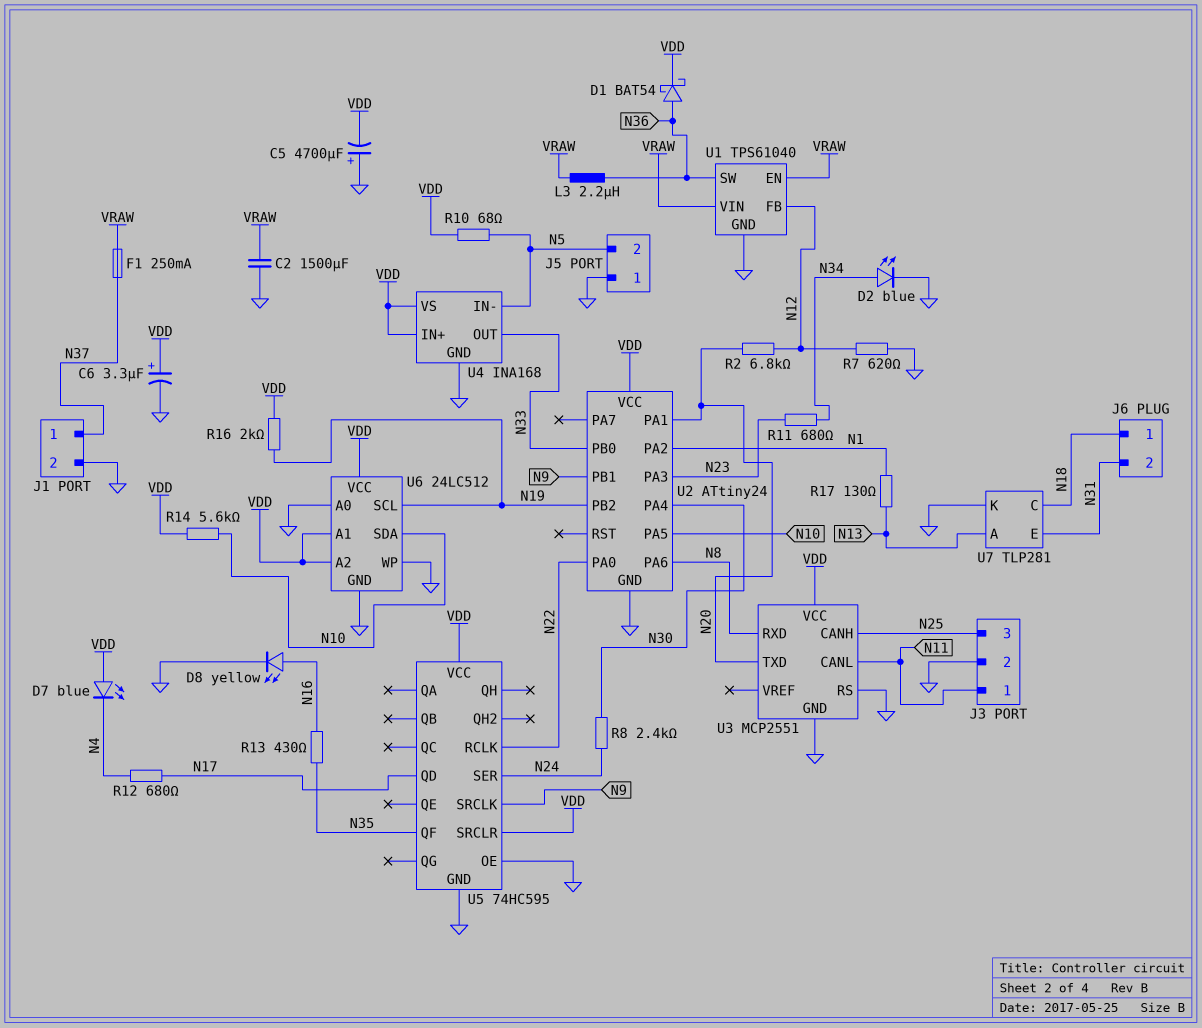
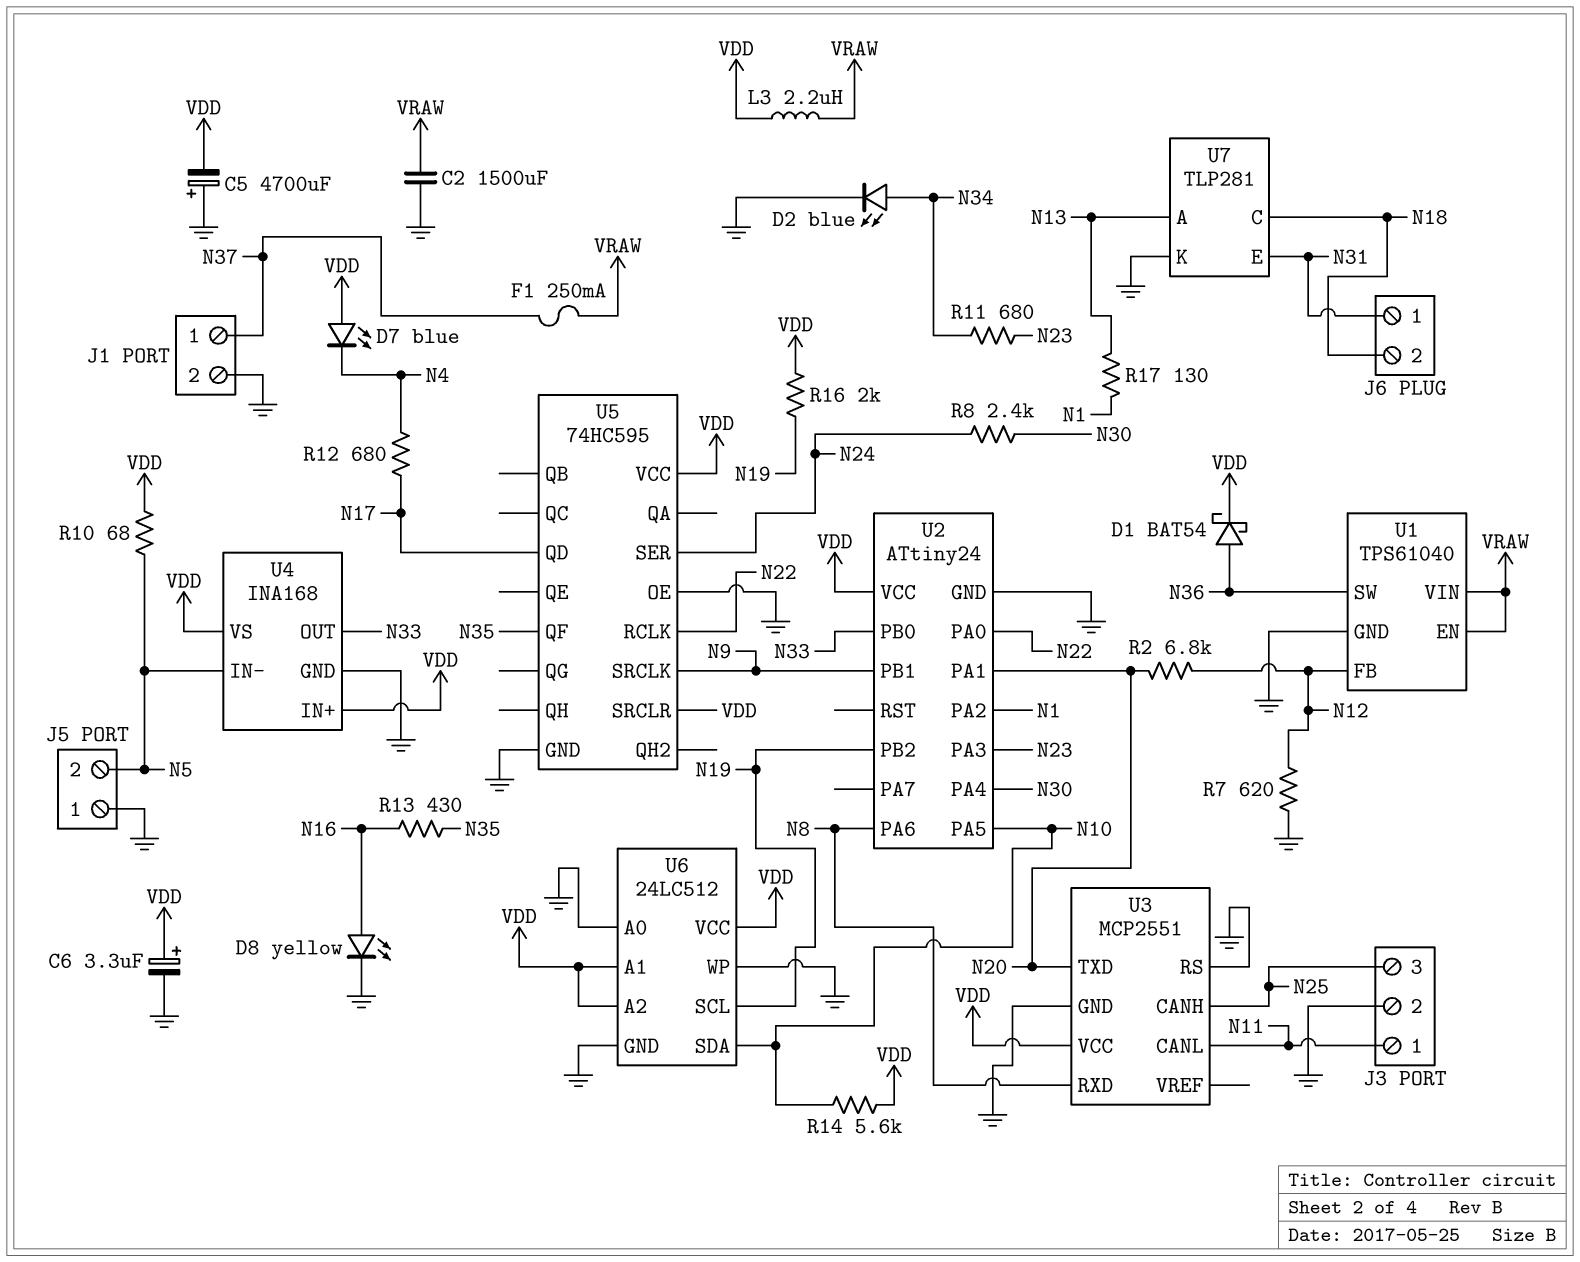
J6 pin 1: N18 -> N31
J6 pin 2: N31 -> N18
L3: 2.2uH (N36, VRAW) -> 2.2uH (VDD, VRAW)

